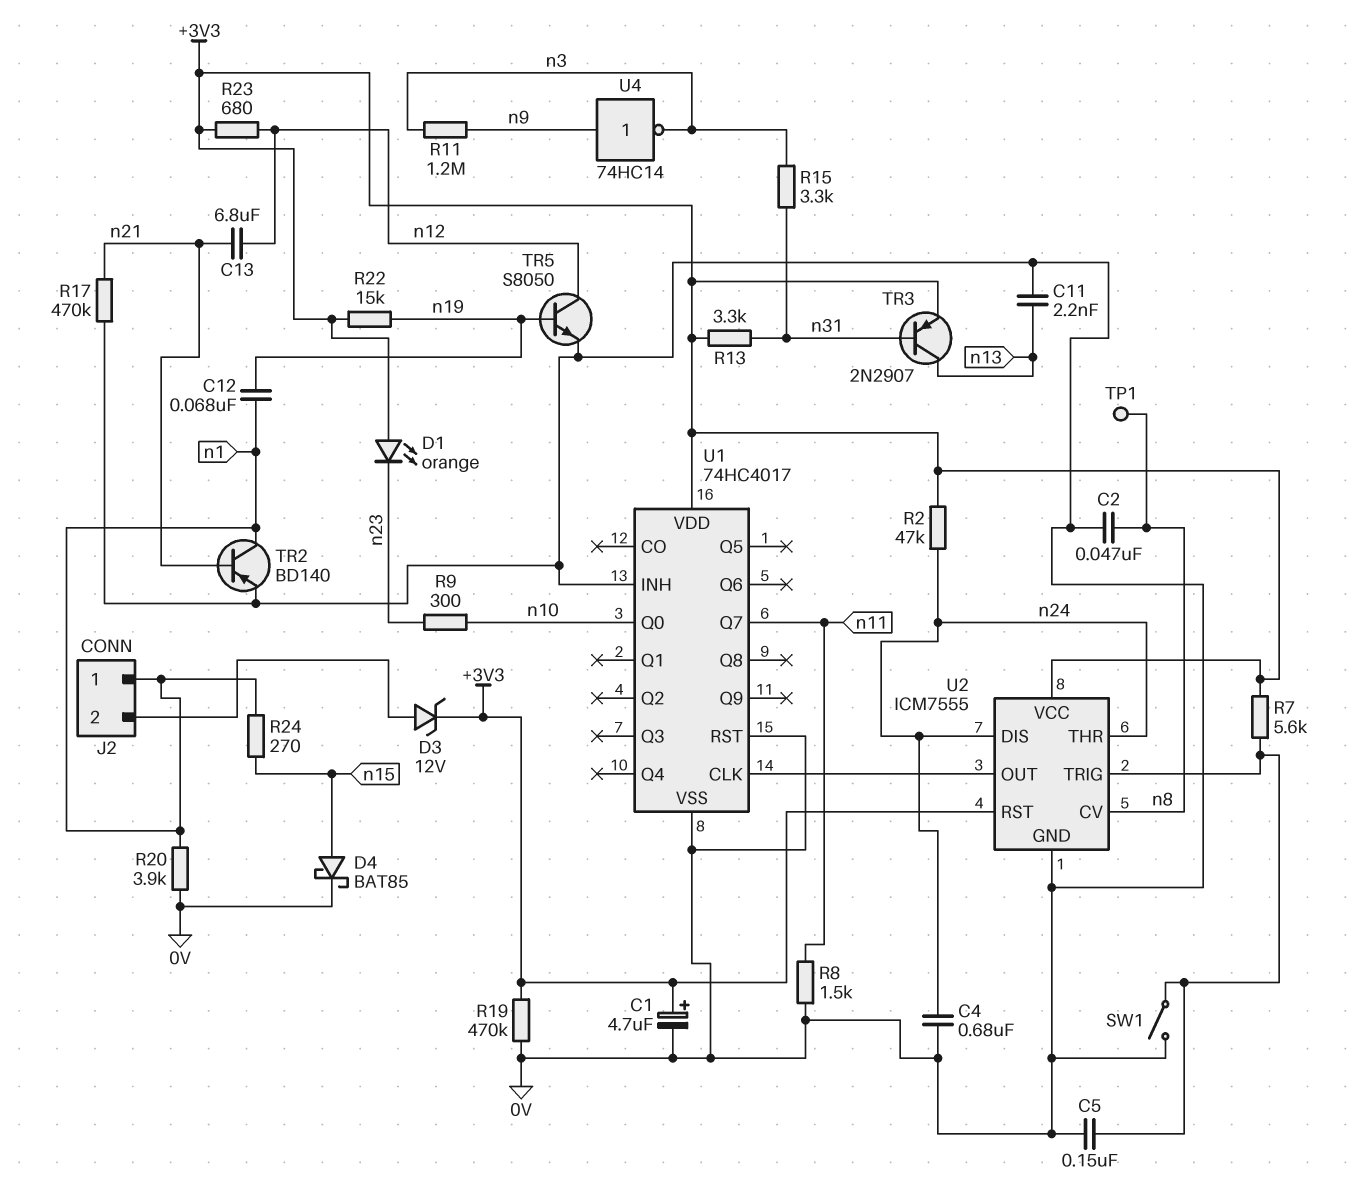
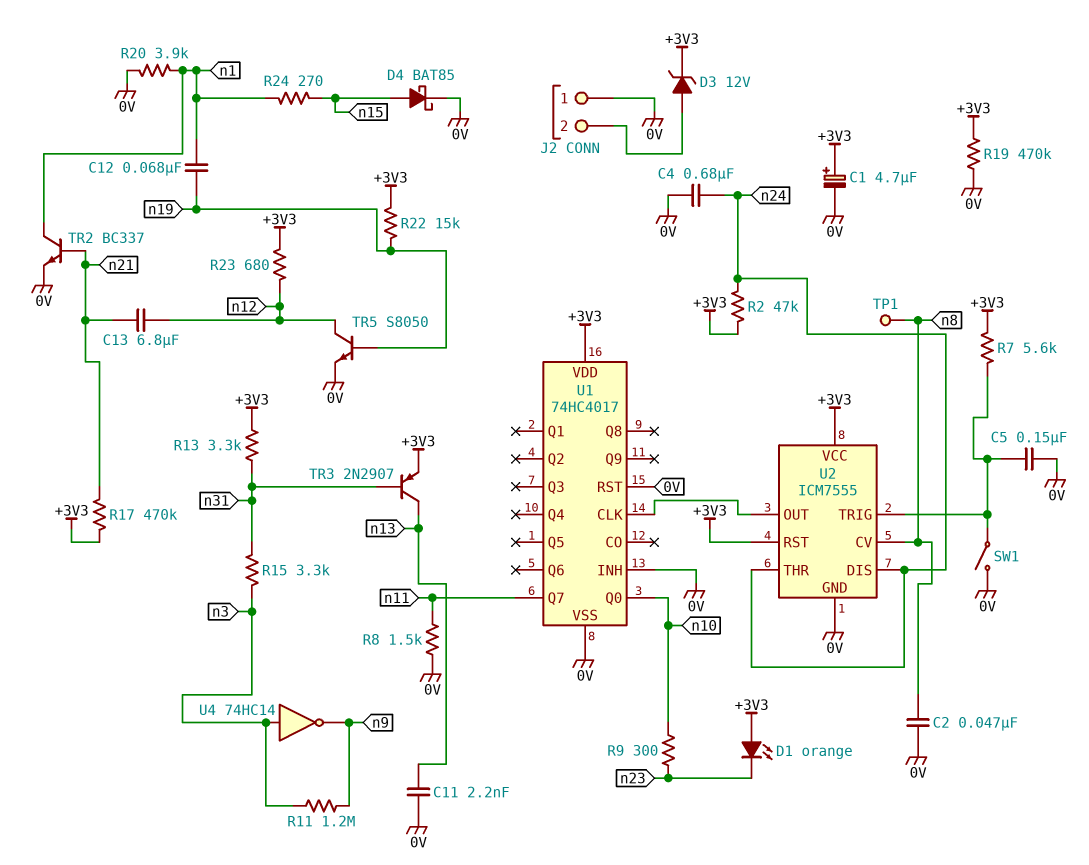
J2 pin 1: n1 -> 0V
R17: 470k (0V, n21) -> 470k (+3V3, n21)
TR2: PNP BD140 (B n21, C n1, E 0V) -> NPN BC337 (B n21, C n1, E 0V)
U4: NOT 74HC14 (in n9, out n3) -> NOT 74HC14 (in n3, out n9)

